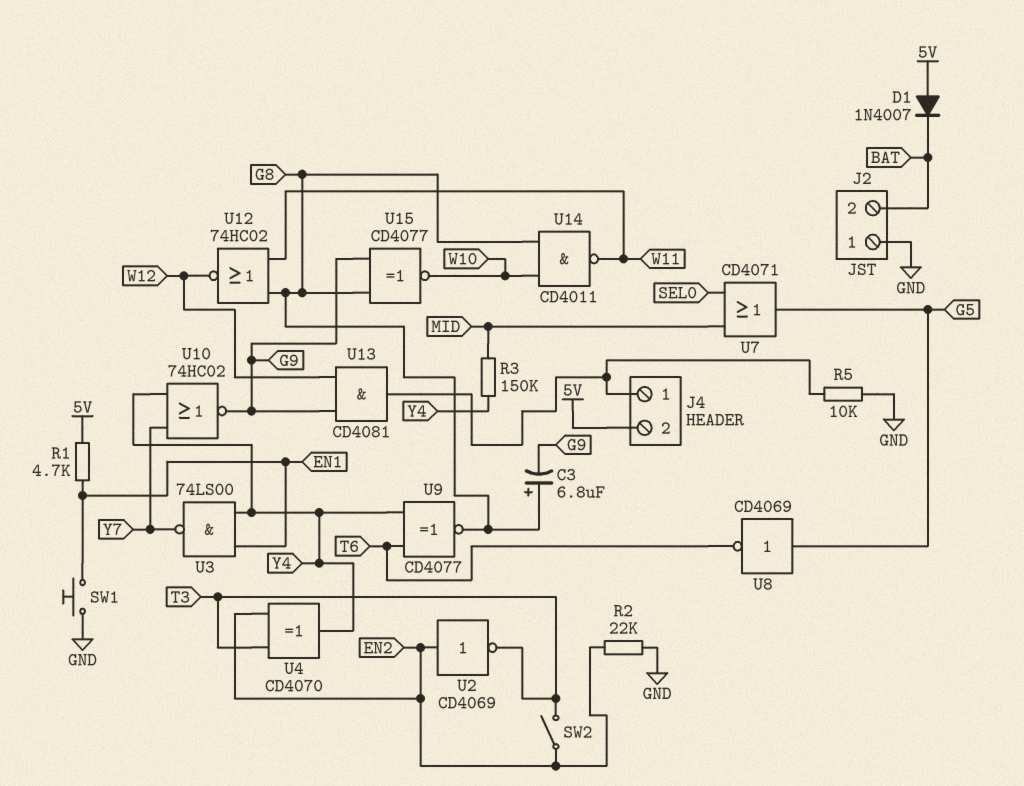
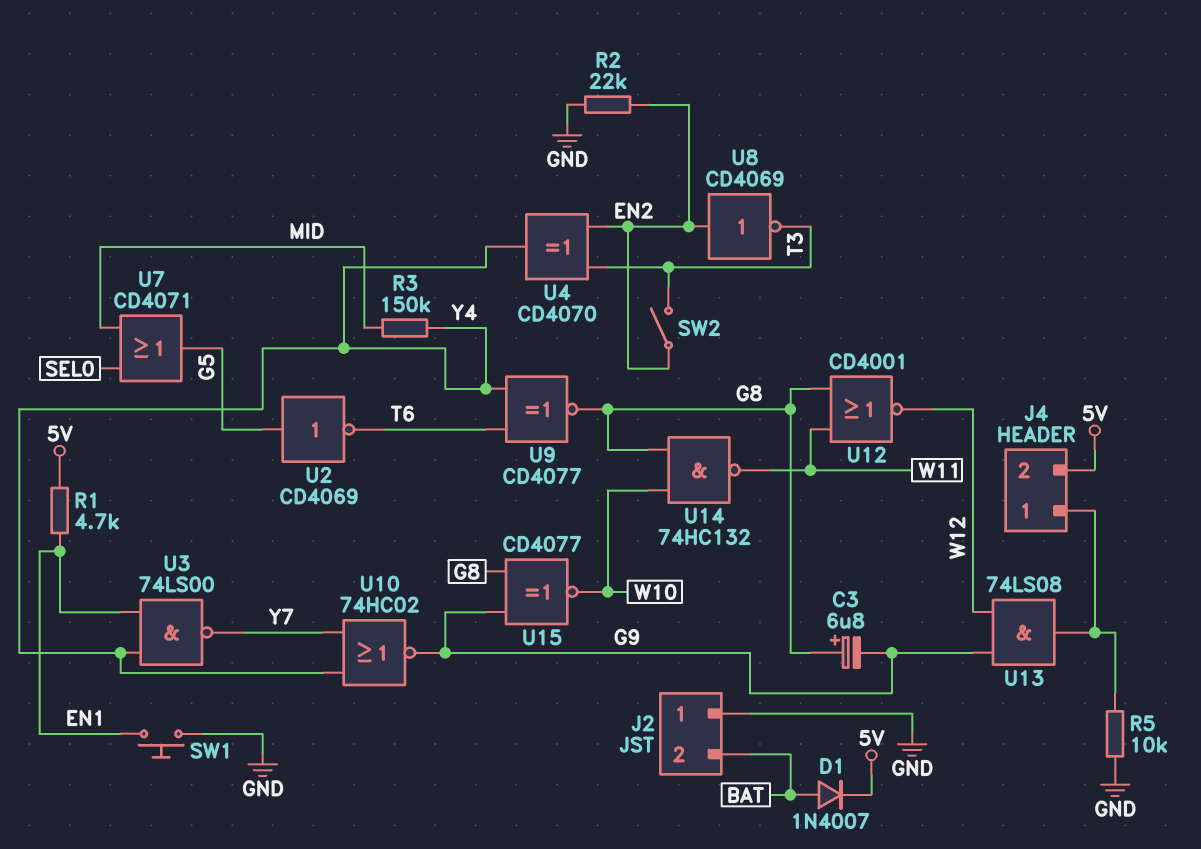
D1: diode 1N4007 (A 5V, K BAT) -> diode 1N4007 (A BAT, K 5V)
U2: NOT CD4069 (in EN2, out T3) -> NOT CD4069 (in G5, out T6)
U8: NOT CD4069 (in G5, out T6) -> NOT CD4069 (in EN2, out T3)
U12: NOR 74HC02 (in G8, in W11, out W12) -> NOR CD4001 (in G8, in W11, out W12)
U13: AND CD4081 (in G9, in W12, out J4/1) -> AND 74LS08 (in G9, in W12, out J4/1)
U14: NAND CD4011 (in G8, in W10, out W11) -> NAND 74HC132 (in G8, in W10, out W11)

